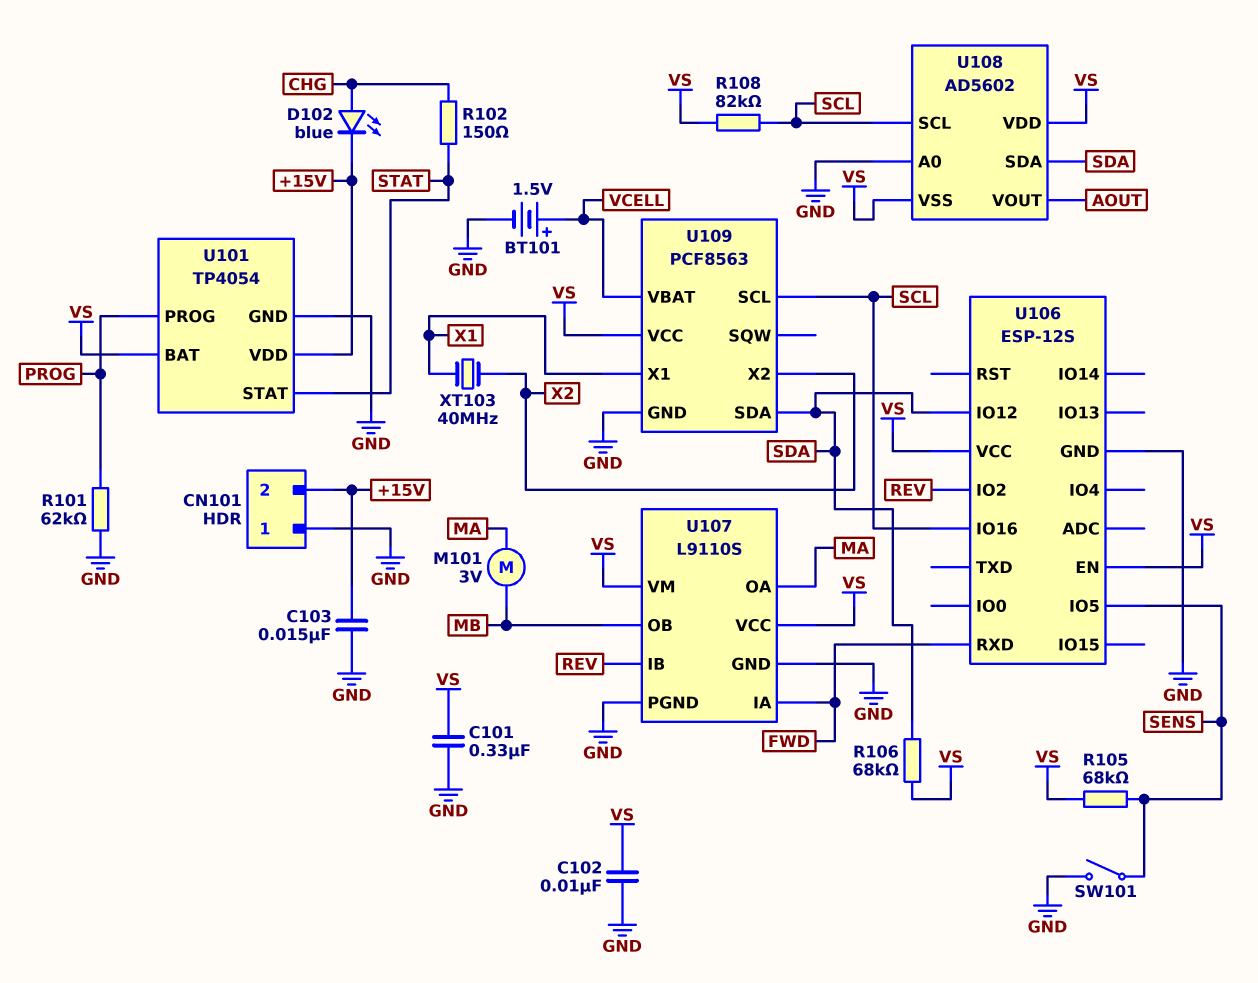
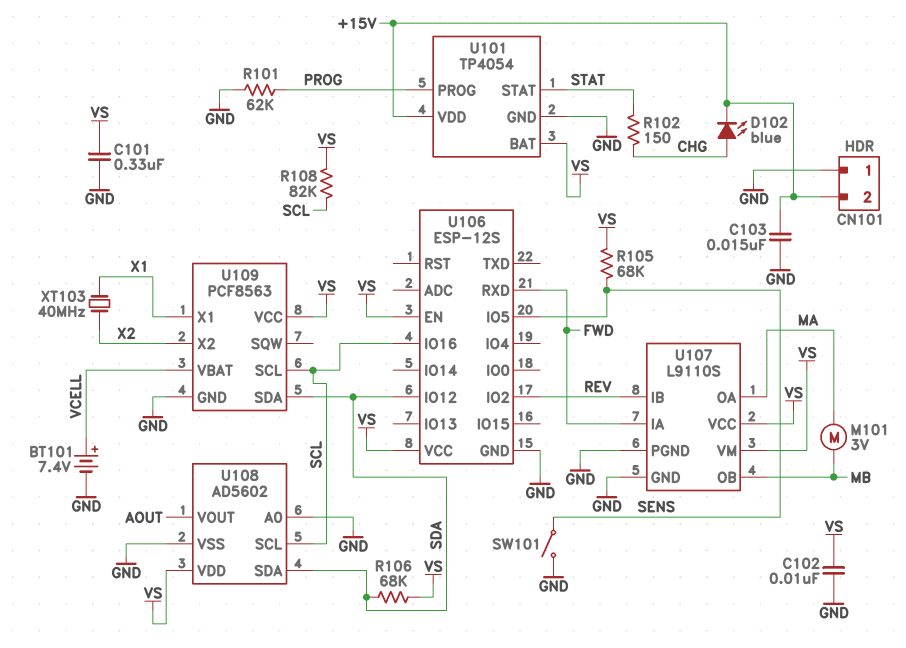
BT101: 1.5V (plus VCELL, minus GND) -> 7.4V (plus VCELL, minus GND)
U108 pin VSS: VS -> GND

